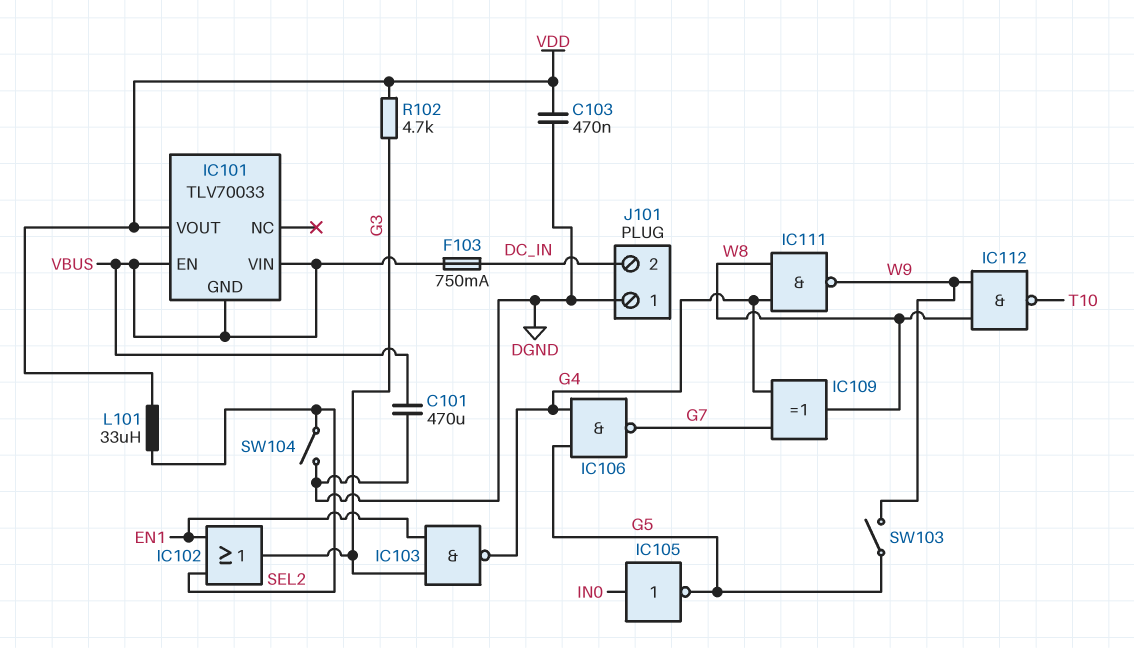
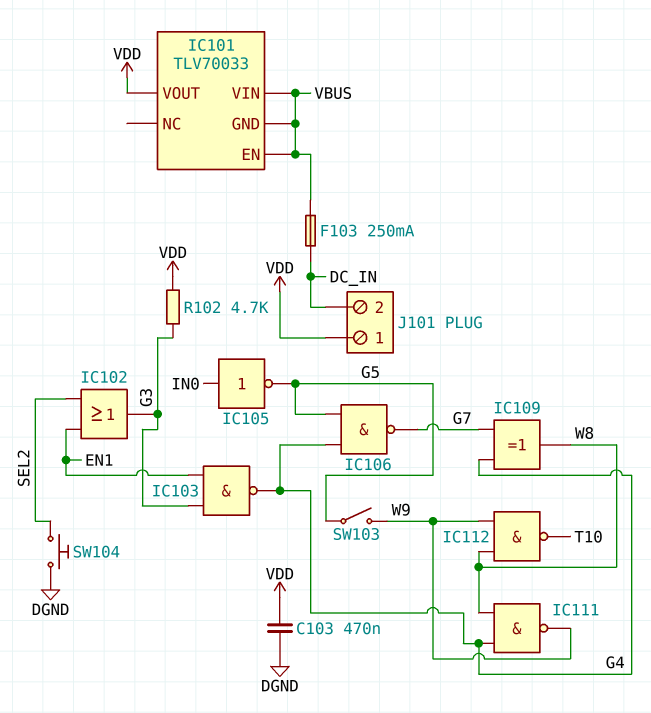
C101: 470uF (DGND, VBUS) -> none
F103: 750mA (DC_IN, VBUS) -> 250mA (DC_IN, VBUS)
J101 pin 1: DGND -> VDD
L101: 33uH (SEL2, VDD) -> none
SW104: switch (DGND, SEL2) -> button (DGND, SEL2)

